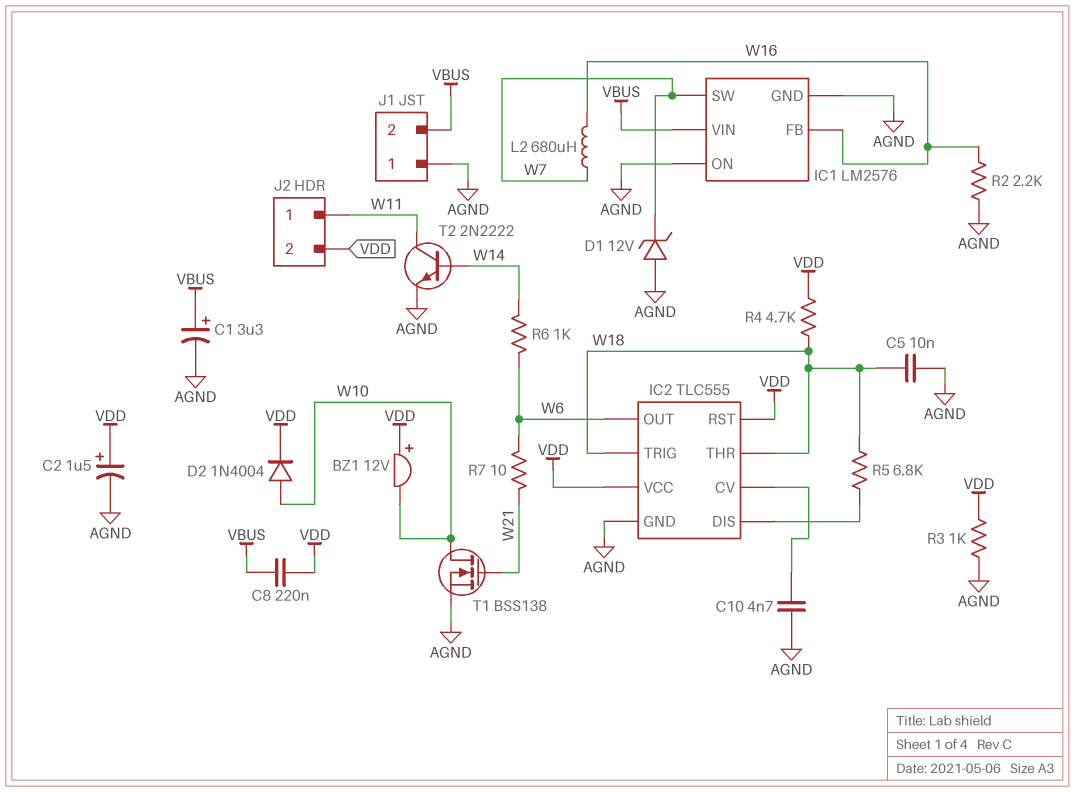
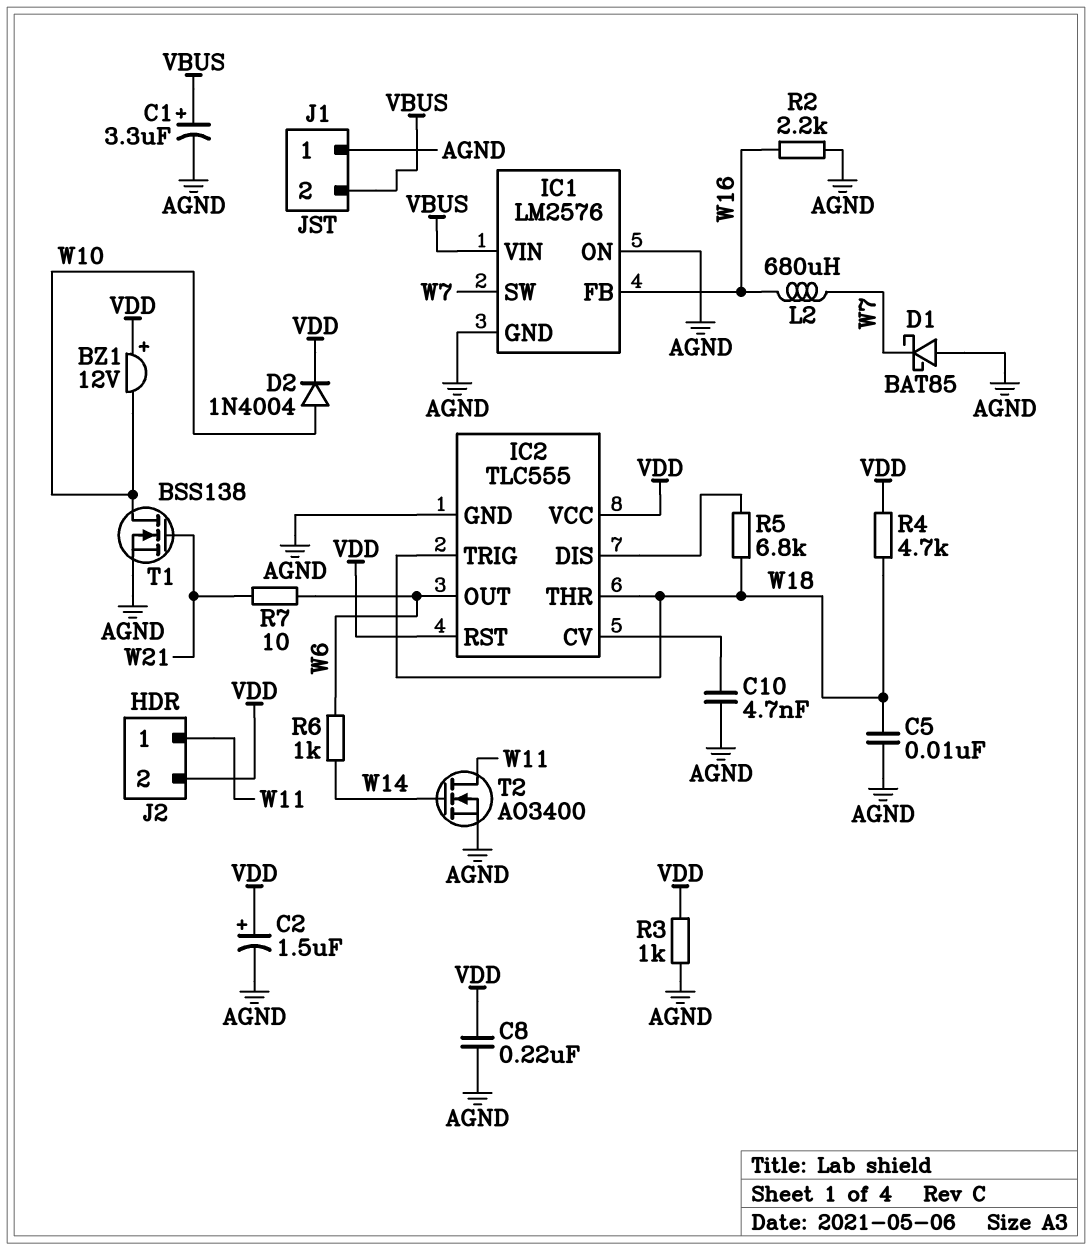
C8: 220nF (VBUS, VDD) -> 220nF (AGND, VDD)
D1: zener 12V (A AGND, K W7) -> schottky BAT85 (A AGND, K W7)
T2: NPN 2N2222 (B W14, C W11, E AGND) -> NMOS AO3400 (G W14, D W11, S AGND)

